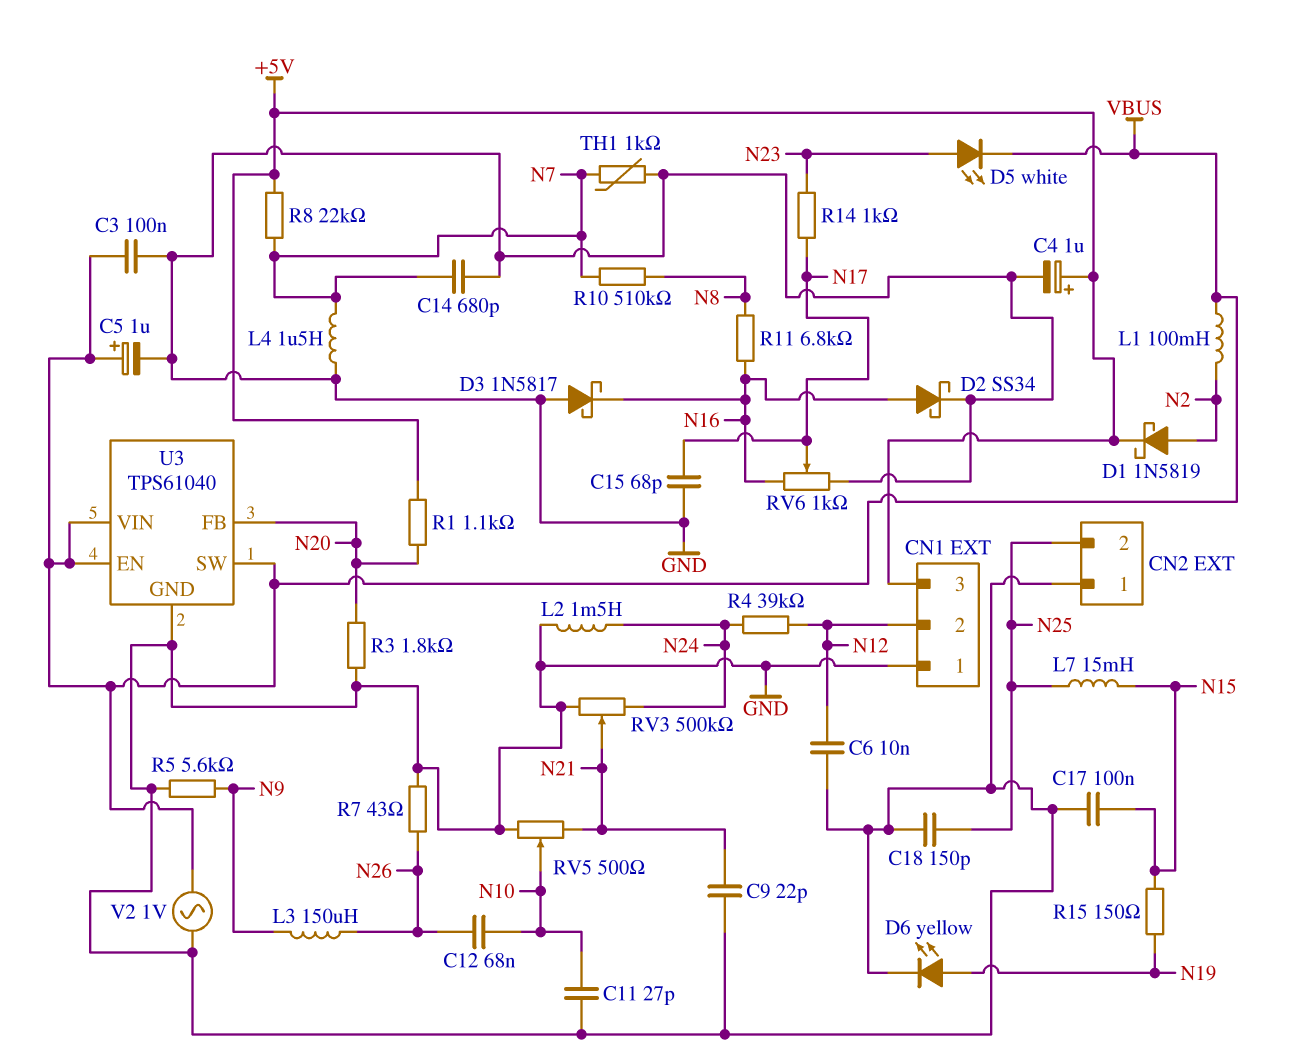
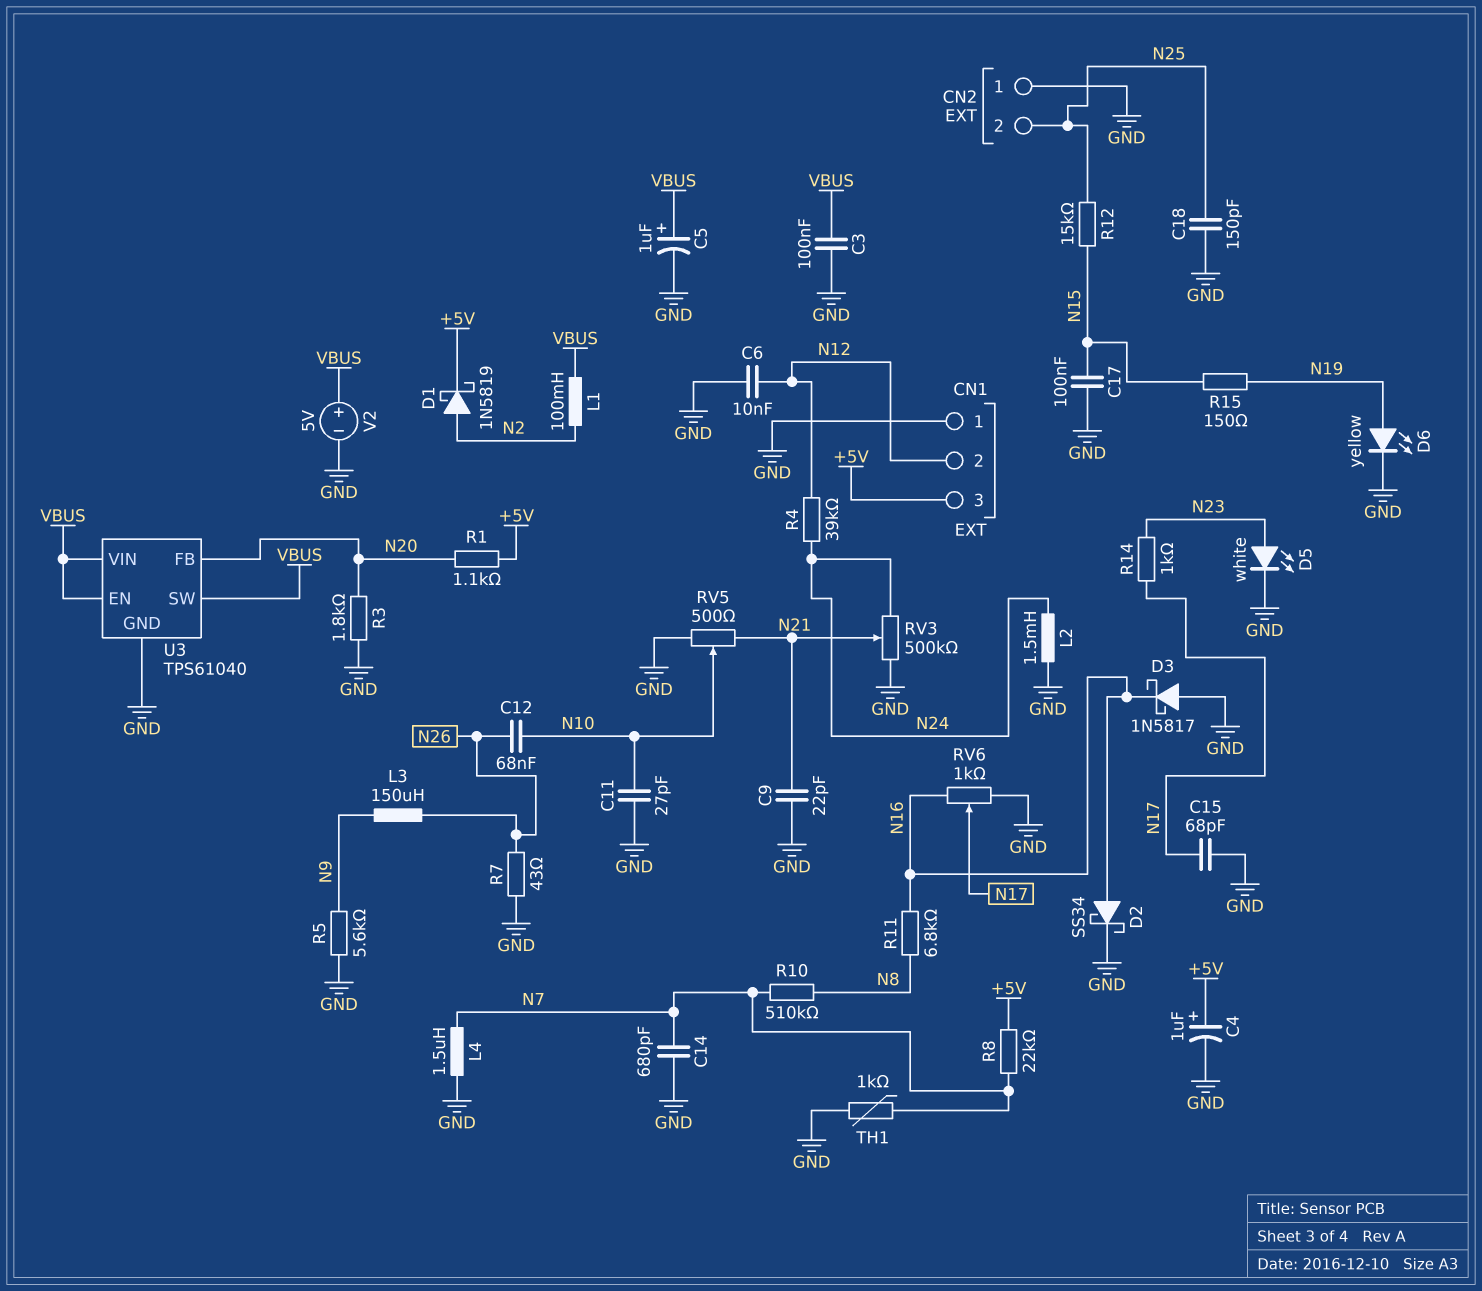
D5: LED white (A N23, K VBUS) -> LED white (A N23, K GND)
L7: 15mH (N15, N25) -> none
R12: none -> 15k (N15, N25)
V2: AC 1V (GND, VBUS) -> 5V (plus VBUS, minus GND)

